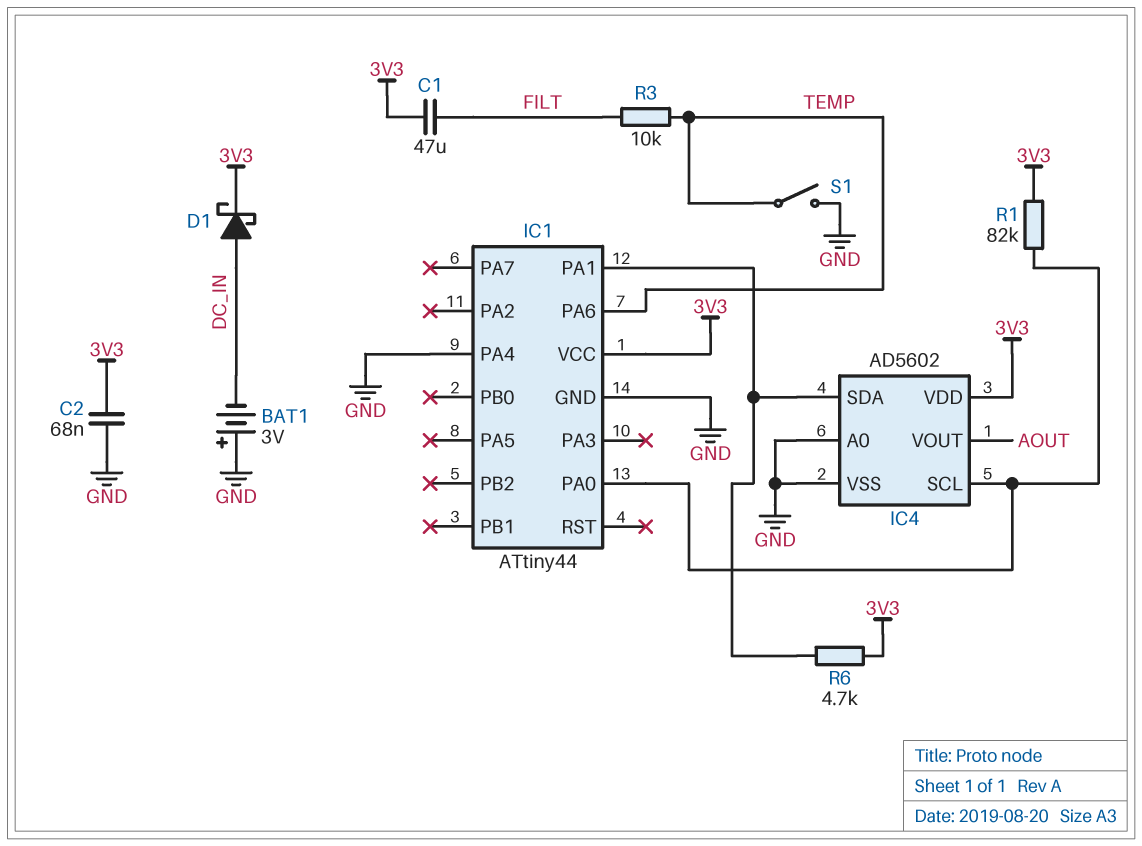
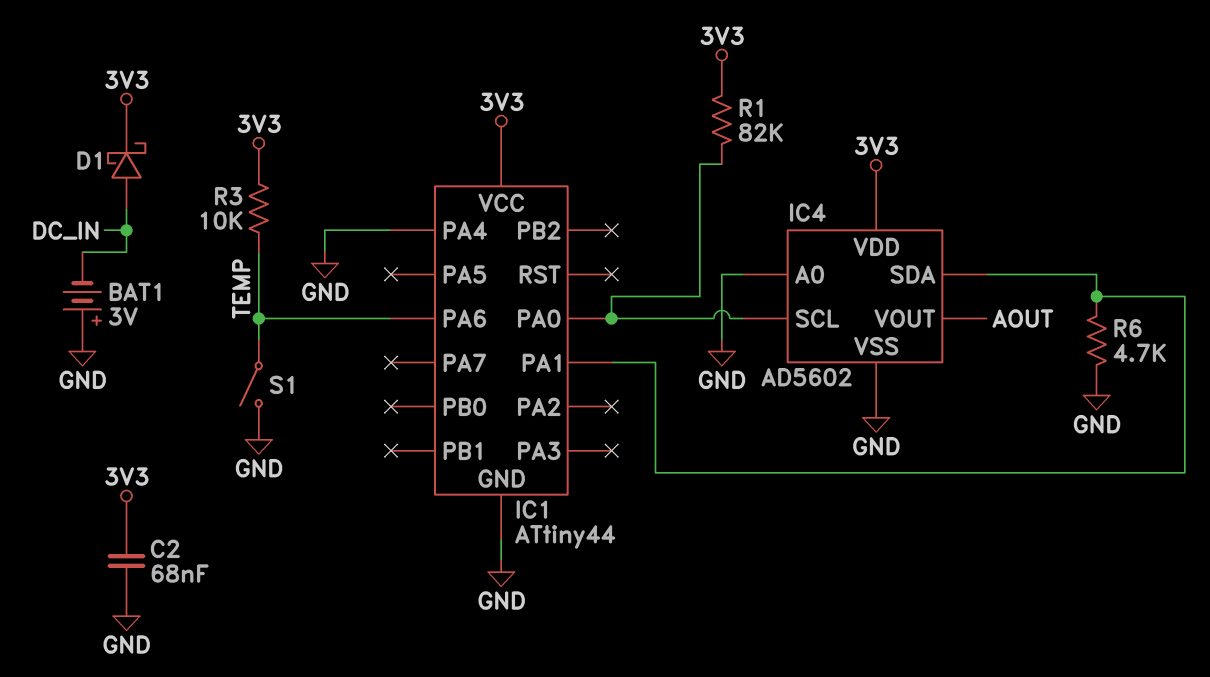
C1: 47uF (3V3, FILT) -> none
R3: 10k (FILT, TEMP) -> 10k (3V3, TEMP)
R6: 4.7k (3V3, IC1/PA1) -> 4.7k (GND, IC1/PA1)

